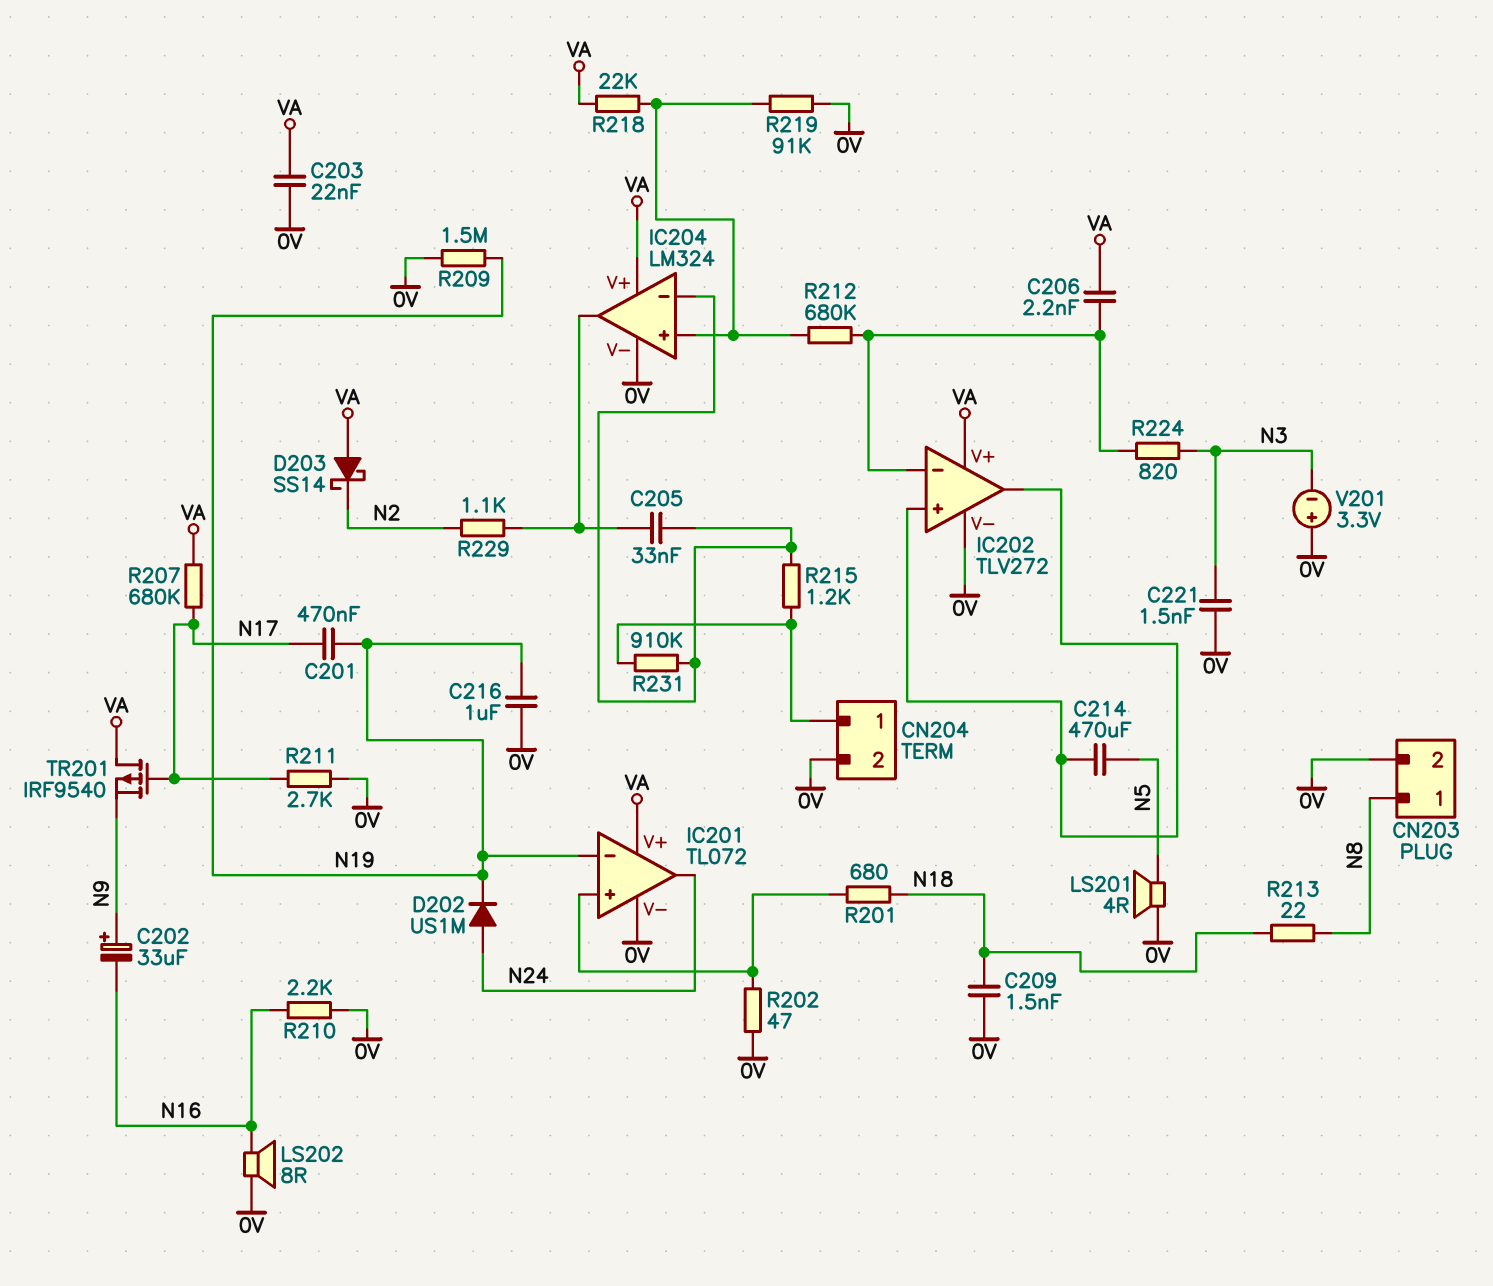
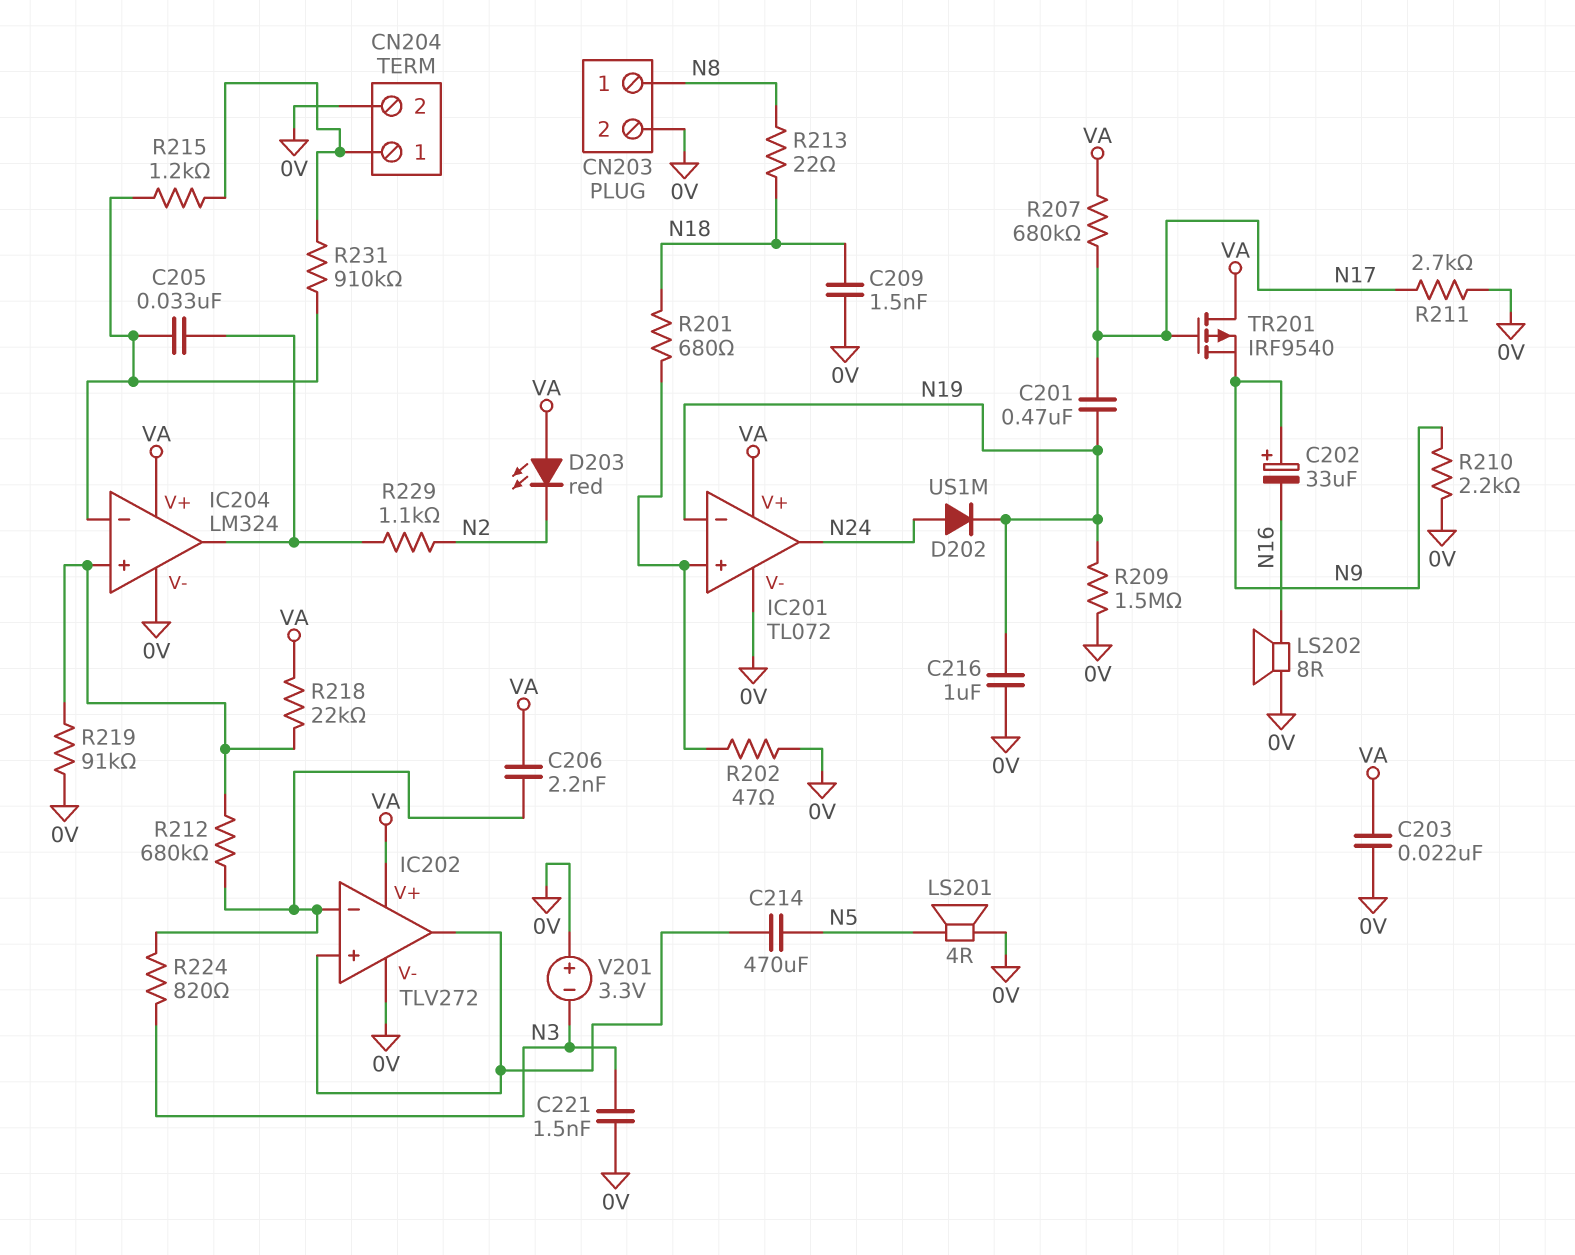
D203: schottky SS14 (A VA, K N2) -> LED red (A VA, K N2)
R210: 2.2k (0V, N16) -> 2.2k (0V, N9)

